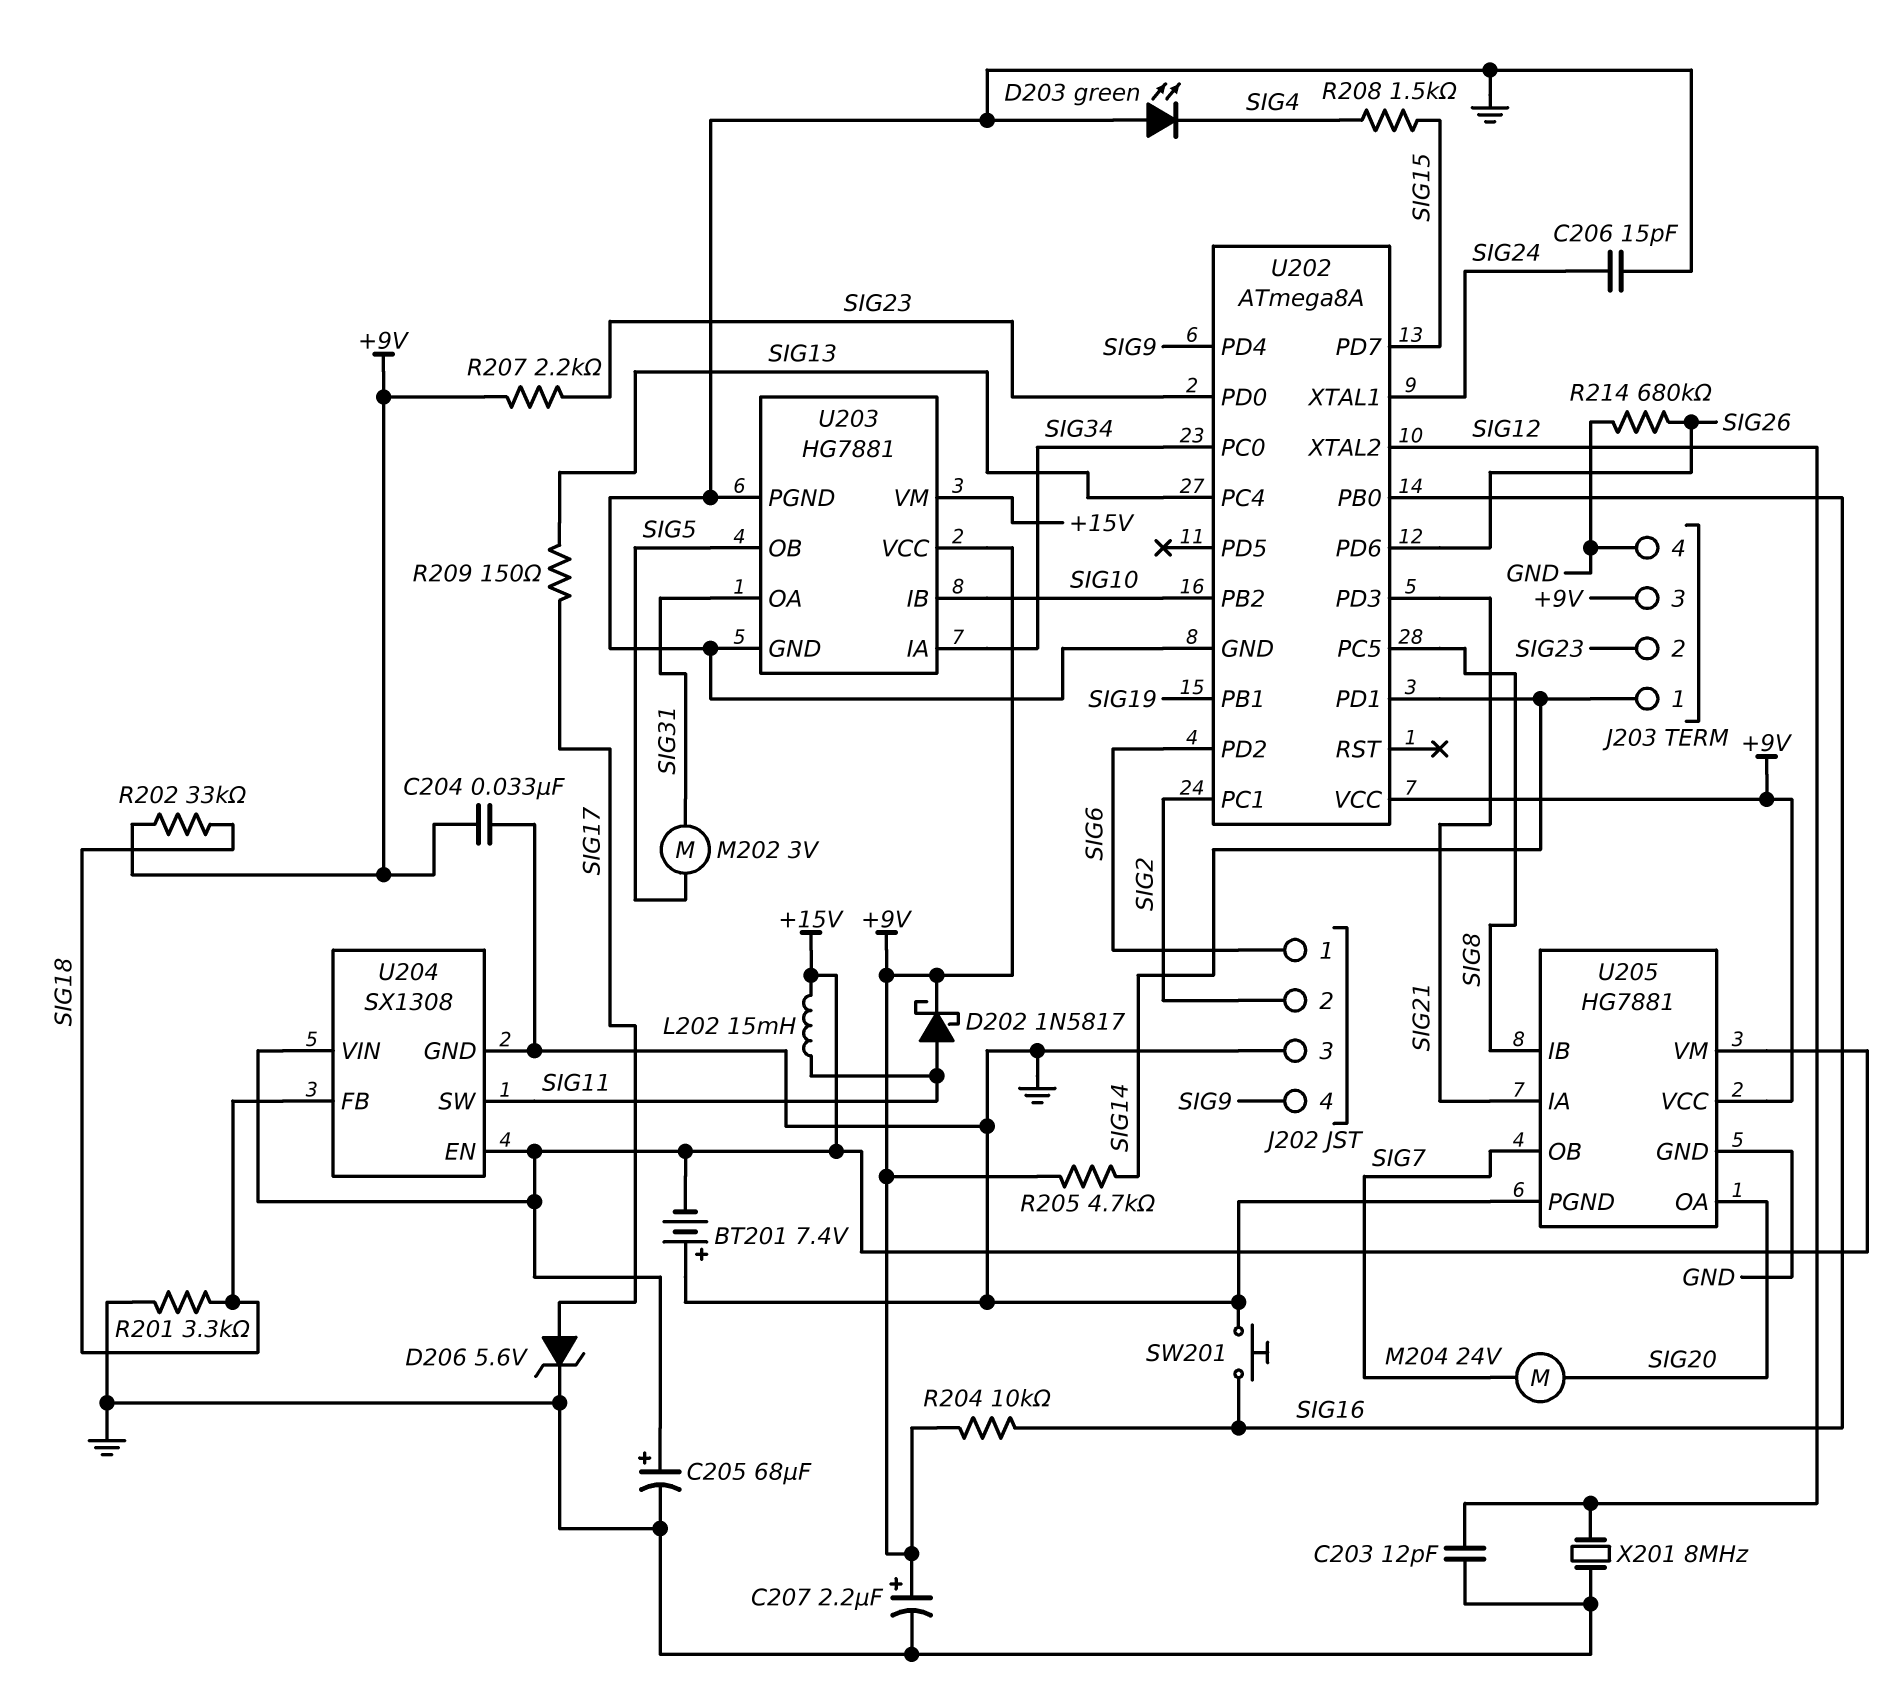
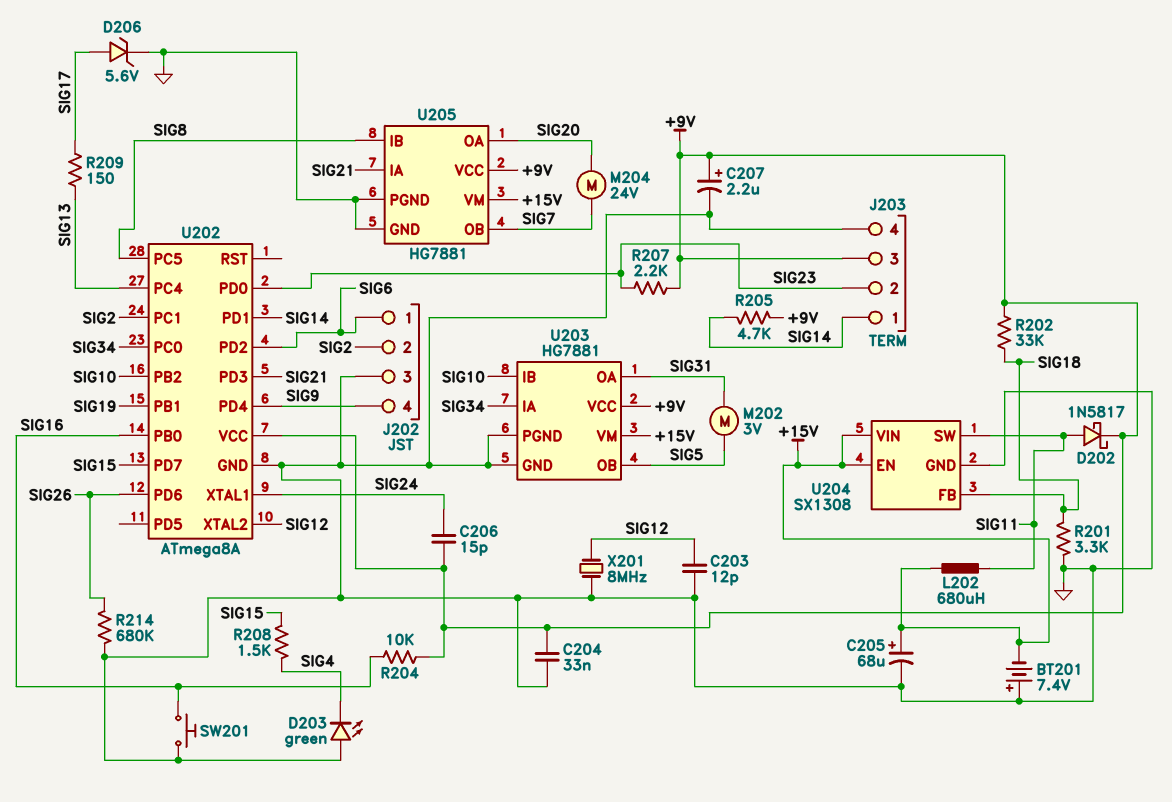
C206: 15pF (GND, SIG24) -> 15pF (+9V, SIG24)
L202: 15mH (+15V, SIG11) -> 680uH (+15V, SIG11)

